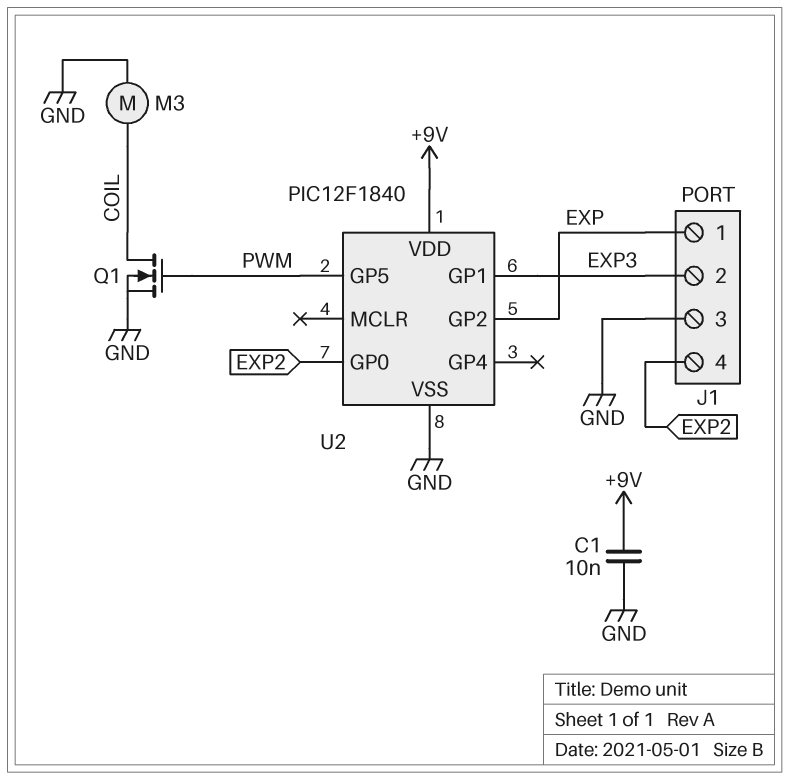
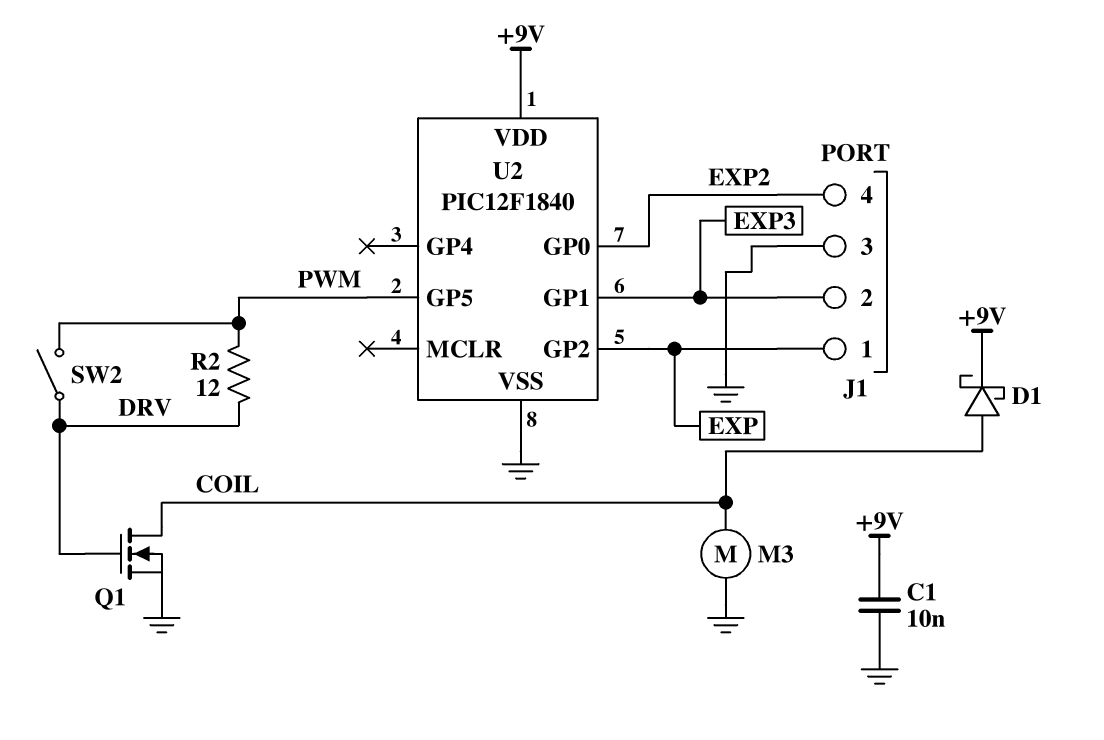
D1: none -> schottky (A COIL, K +9V)
Q1: NMOS (G PWM, D COIL, S GND) -> NMOS (G DRV, D COIL, S GND)
R2: none -> 12 (DRV, PWM)
SW2: none -> switch (DRV, PWM)

